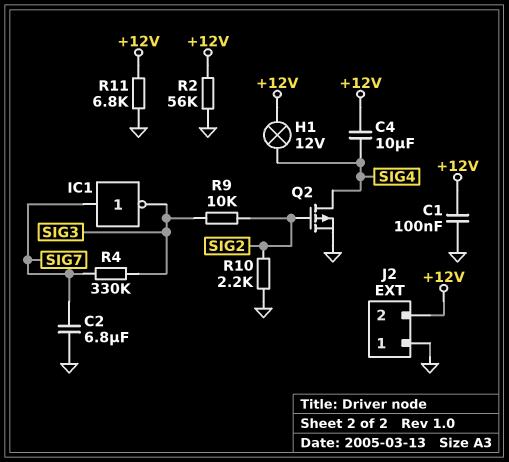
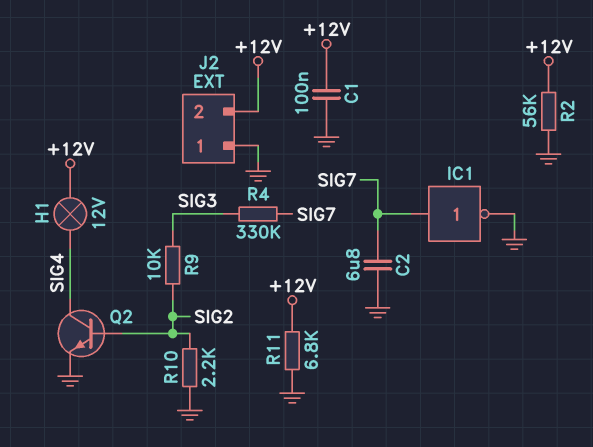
C4: 10uF (+12V, SIG4) -> none
IC1: NOT (in SIG7, out SIG3) -> NOT (in SIG7, out GND)
Q2: PMOS (G SIG2, D SIG4, S GND) -> NPN (B SIG2, C SIG4, E GND)

